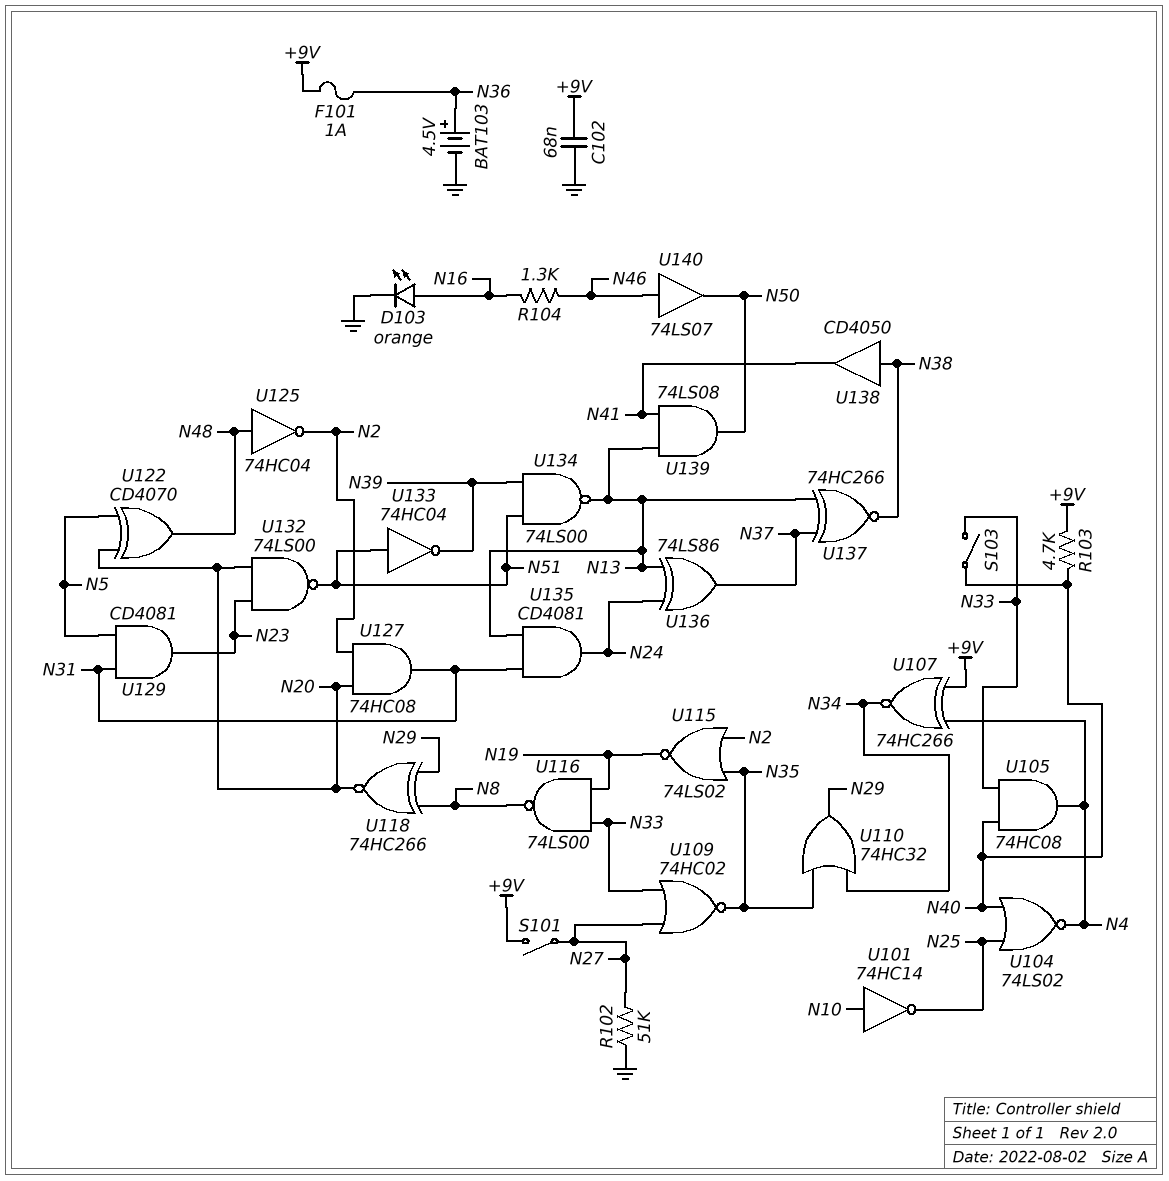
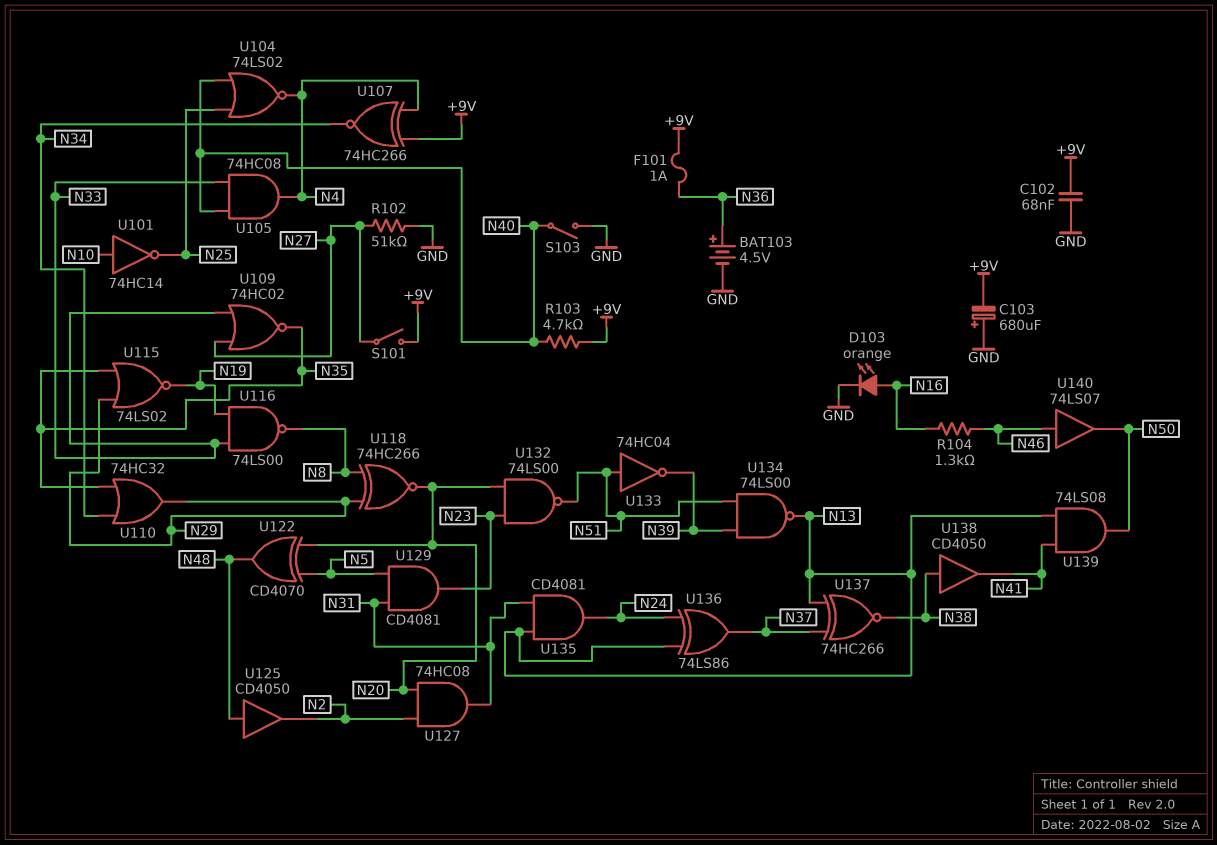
C103: none -> 680uF (plus GND, minus +9V)
S103: switch (N33, N40) -> switch (GND, N40)
U115: NOR 74LS02 (in N2, in N35, out N19) -> NOR 74LS02 (in N29, in N35, out N19)
U125: NOT 74HC04 (in N48, out N2) -> buffer CD4050 (in N48, out N2)

